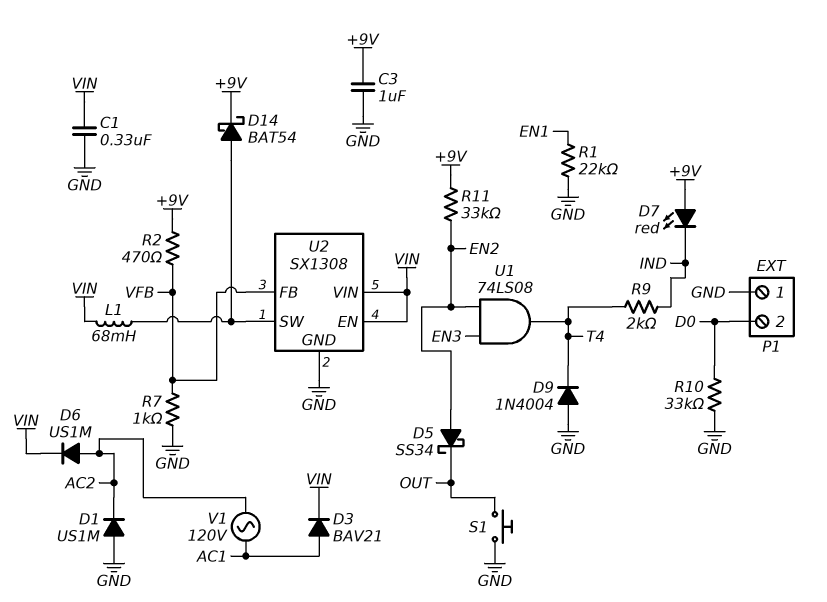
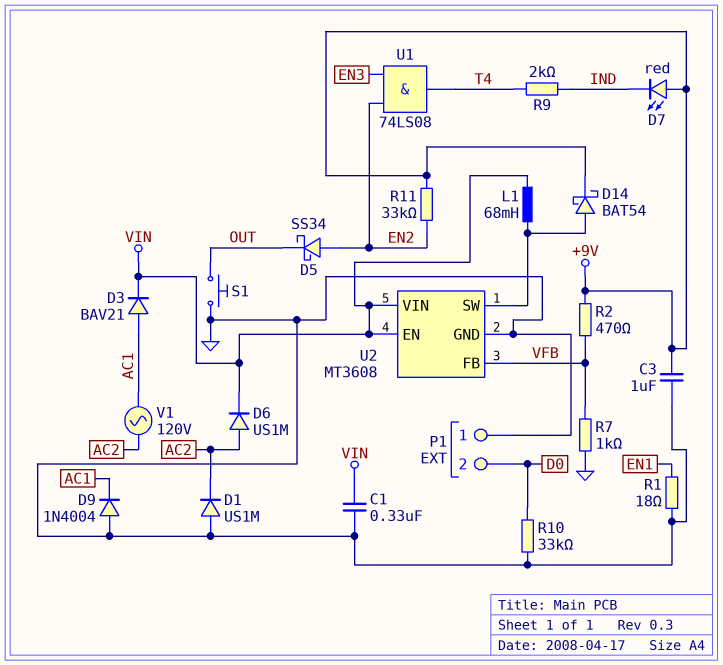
D9: diode 1N4004 (A GND, K T4) -> diode 1N4004 (A GND, K AC1)
R1: 22k (EN1, GND) -> 18 (EN1, GND)
U2: SX1308 -> MT3608

